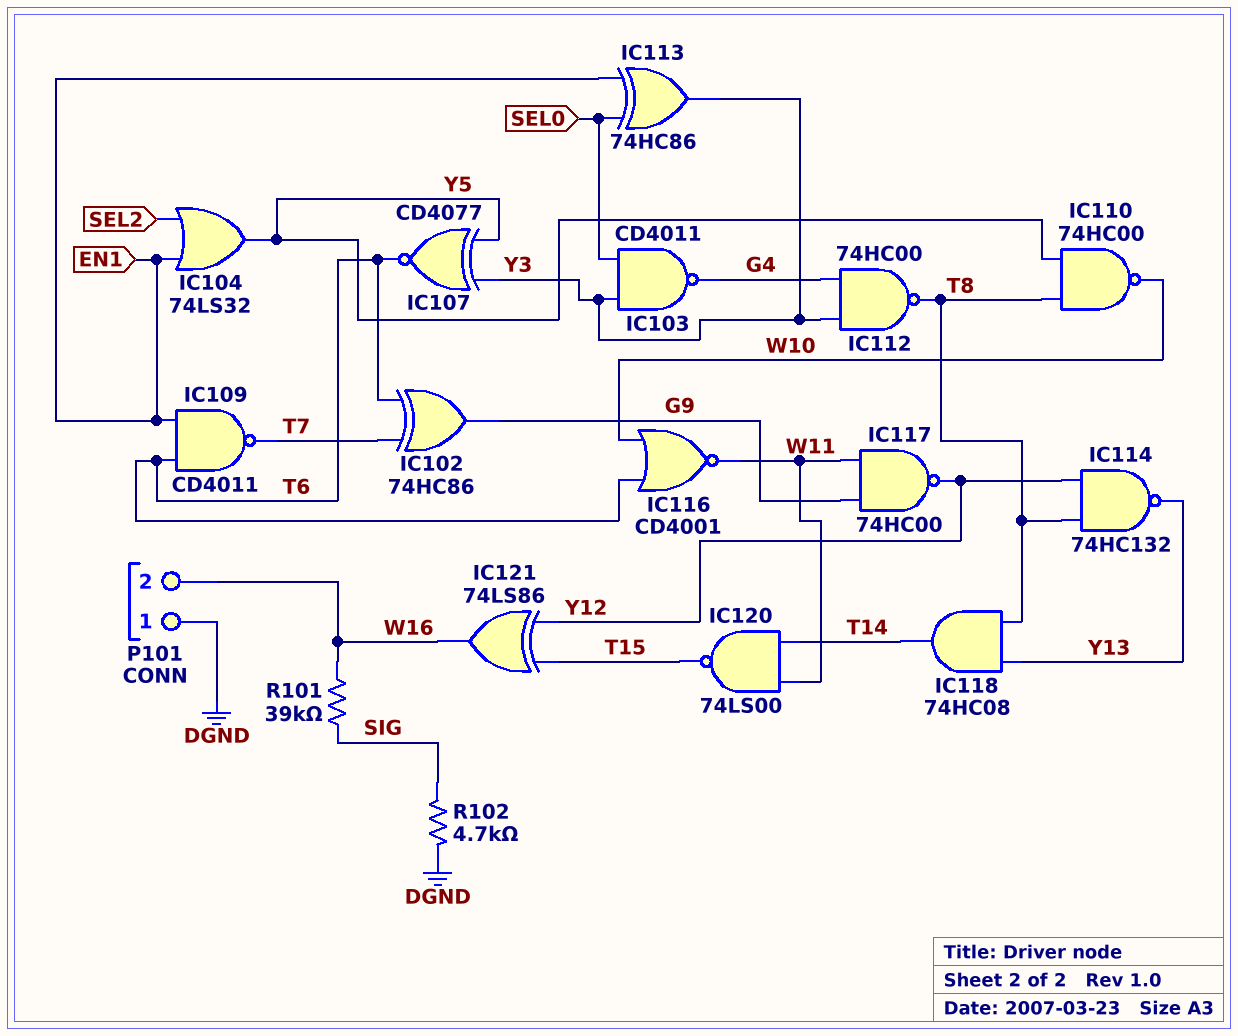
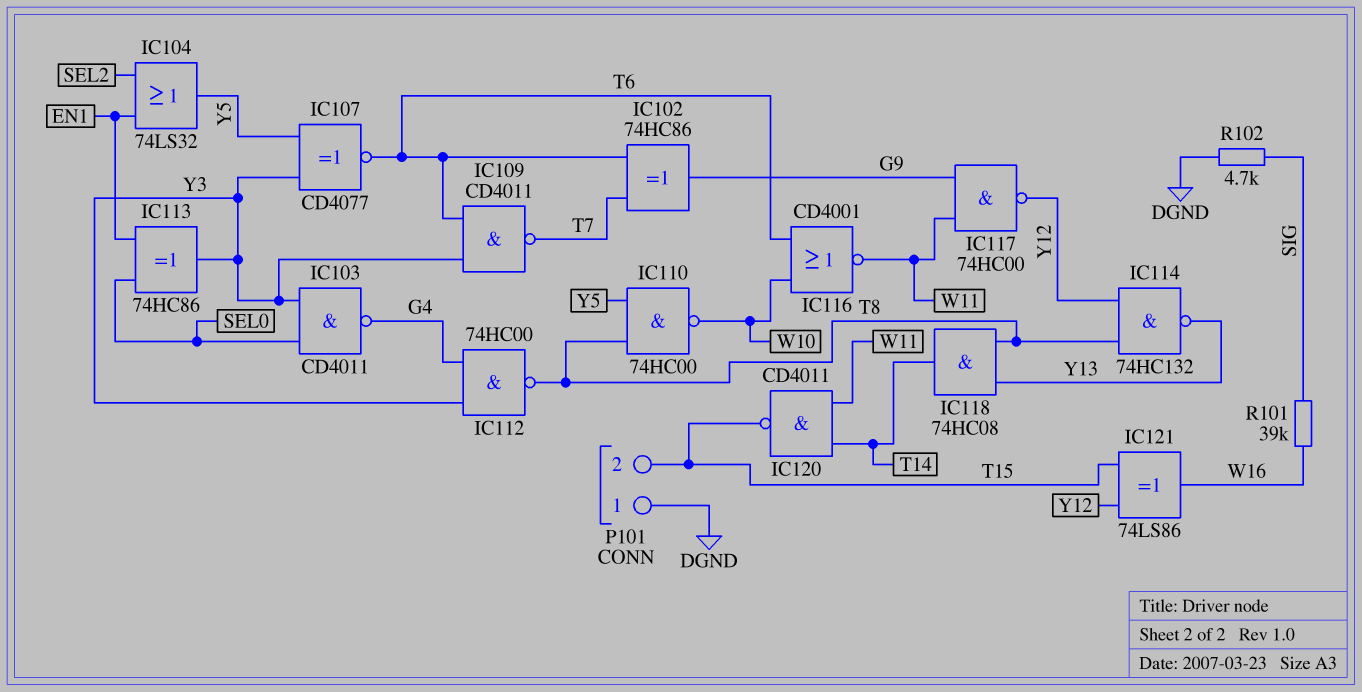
IC109: NAND CD4011 (in EN1, in T6, out T7) -> NAND CD4011 (in T6, in Y3, out T7)
IC120: NAND 74LS00 (in T14, in W11, out T15) -> NAND CD4011 (in T14, in W11, out T15)
P101 pin 2: W16 -> T15

